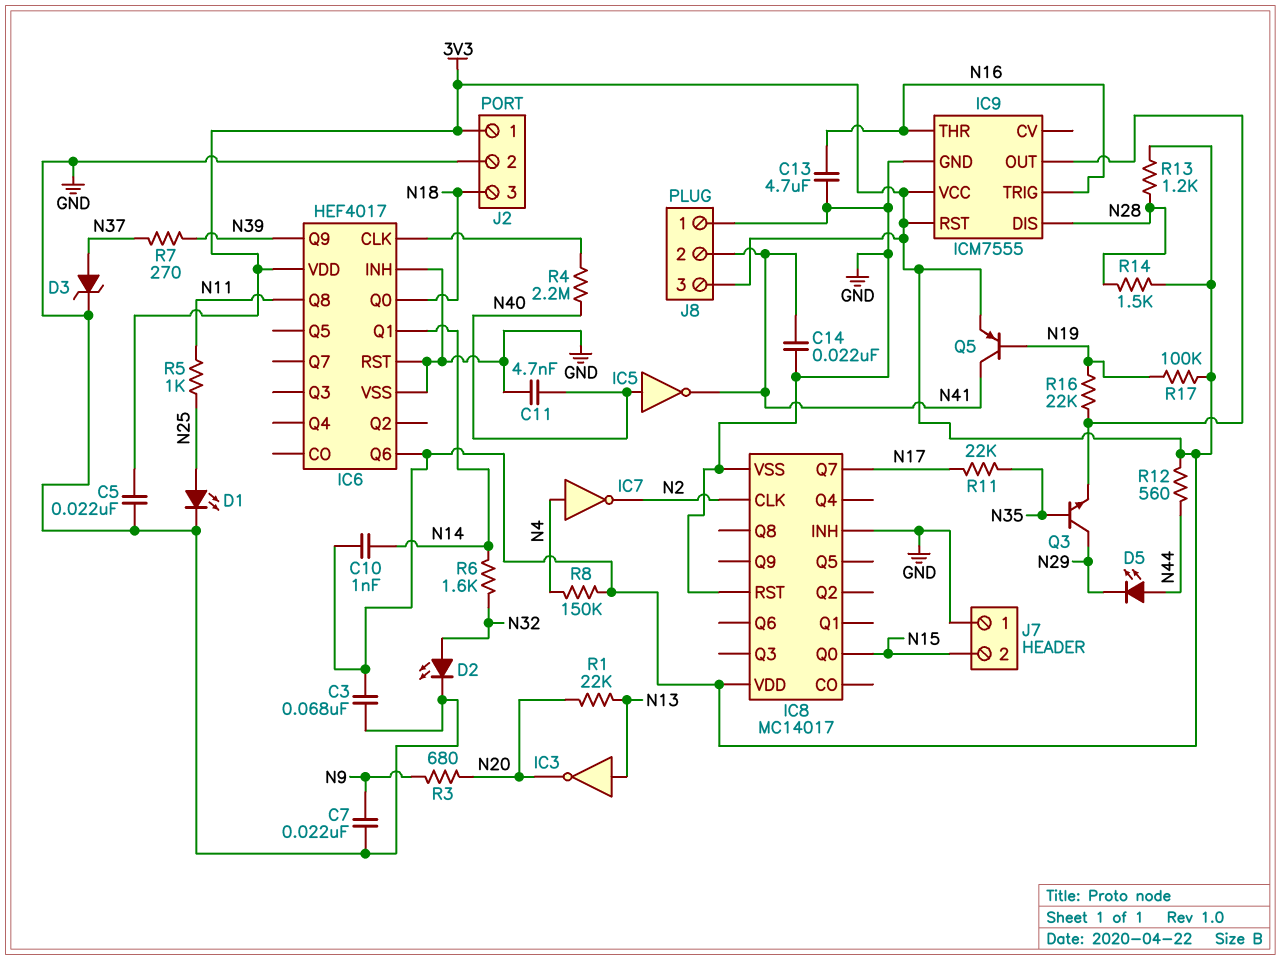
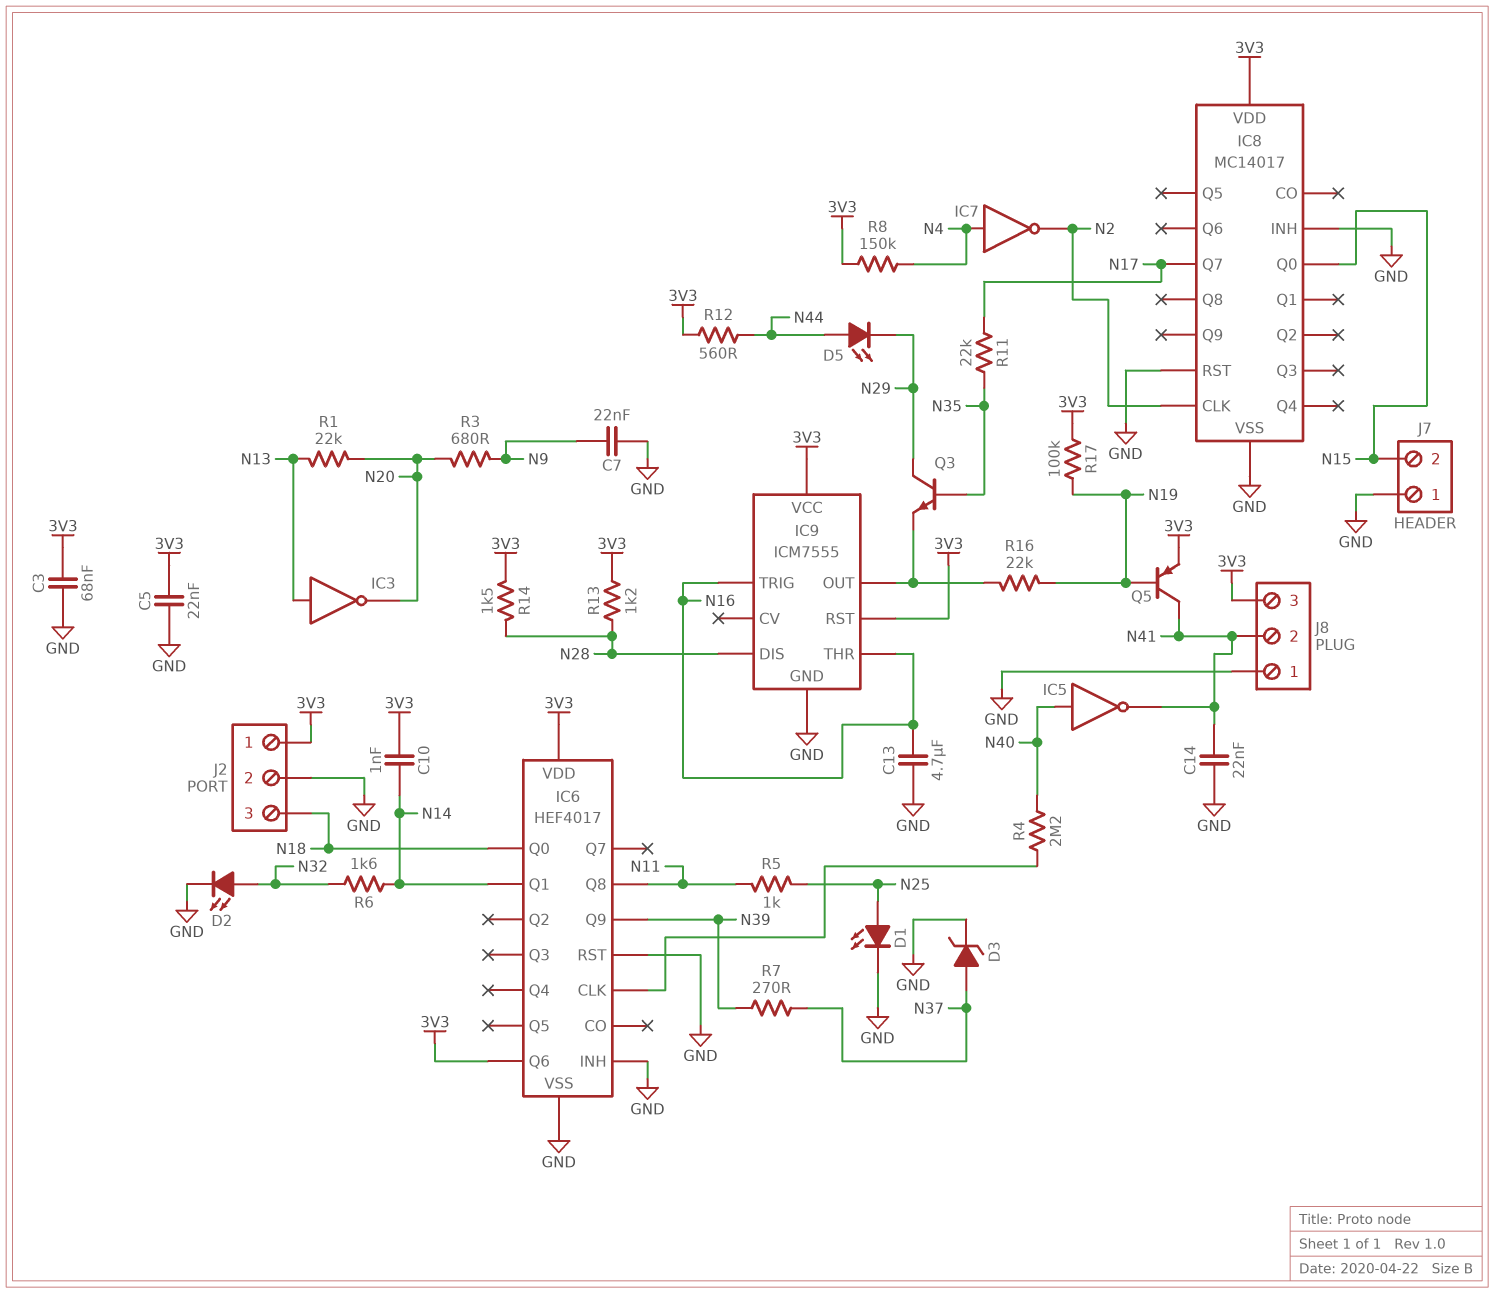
C11: 4.7nF (GND, N40) -> none

